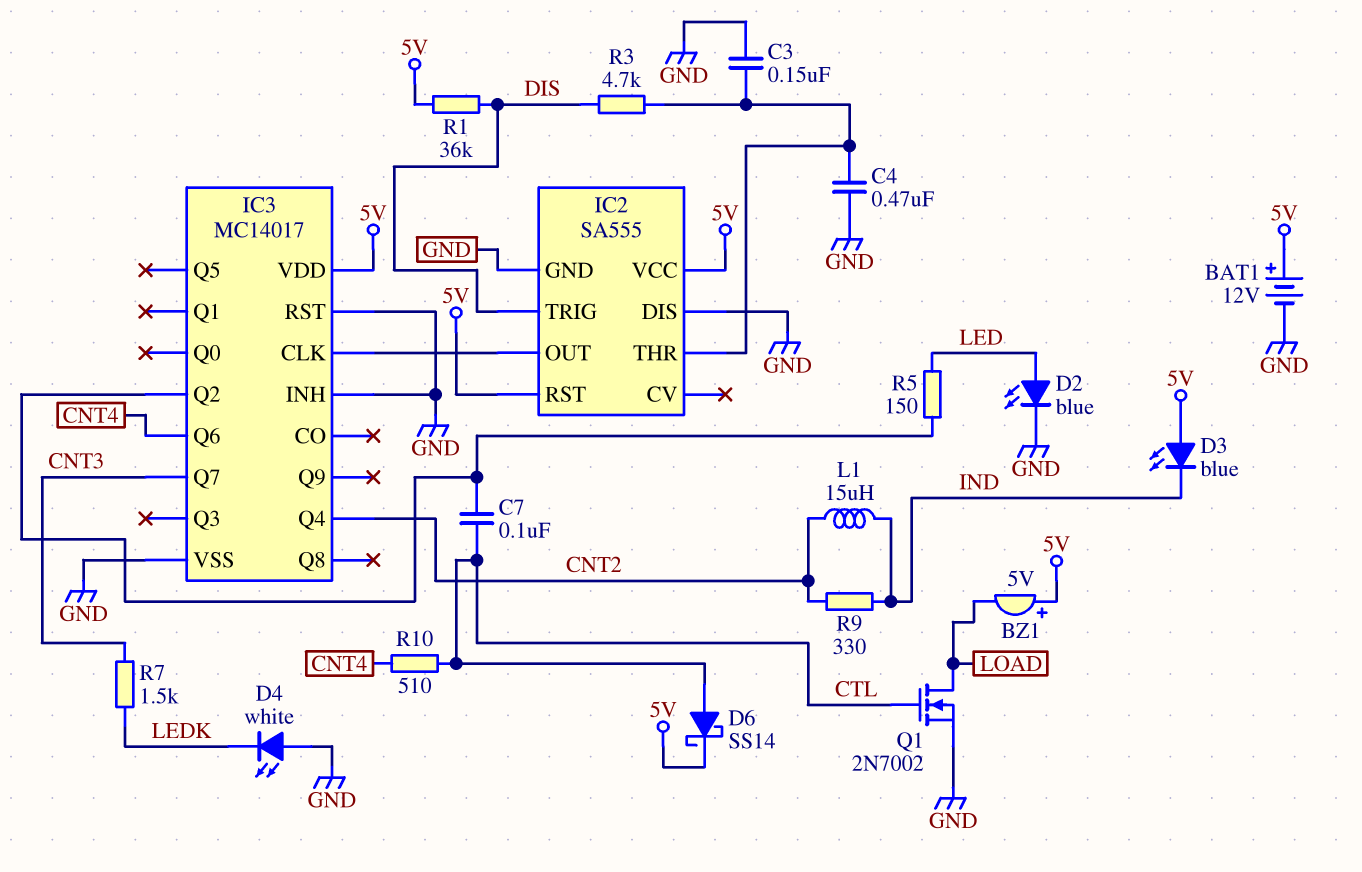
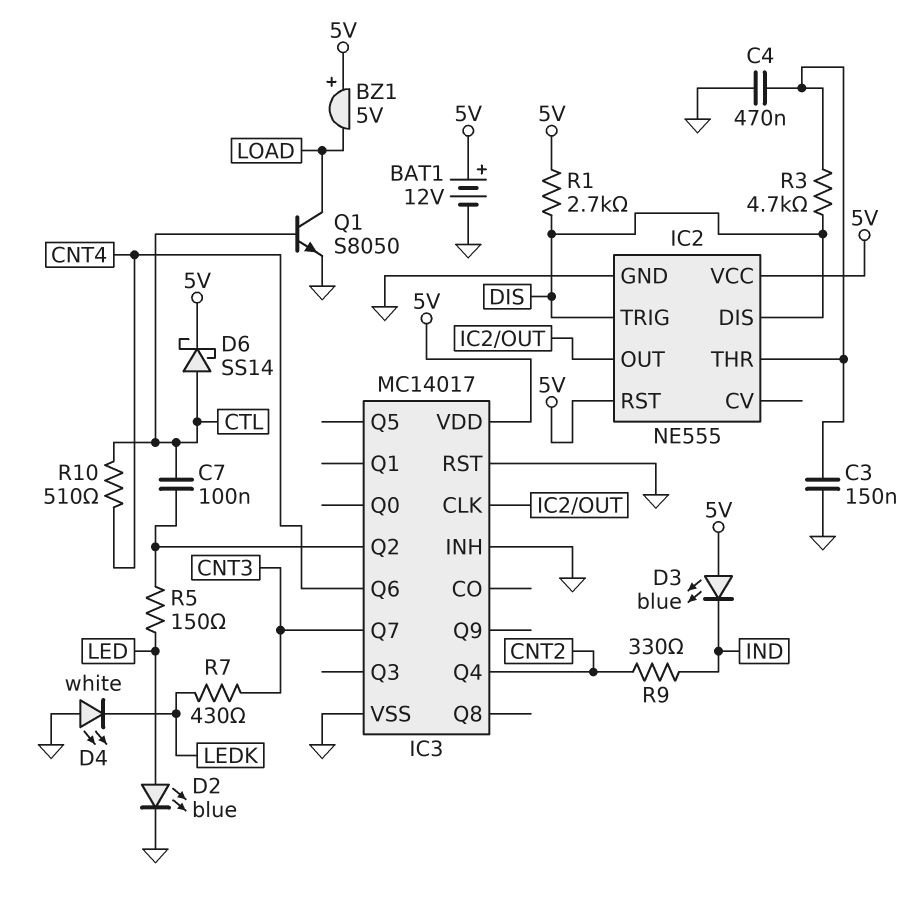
IC2: SA555 -> NE555
IC2 pin DIS: GND -> DIS
L1: 15uH (CNT2, IND) -> none
Q1: NMOS 2N7002 (G CTL, D LOAD, S GND) -> NPN S8050 (B CTL, C LOAD, E GND)
R1: 36k (5V, DIS) -> 2.7k (5V, DIS)
R7: 1.5k (CNT3, LEDK) -> 430 (CNT3, LEDK)

